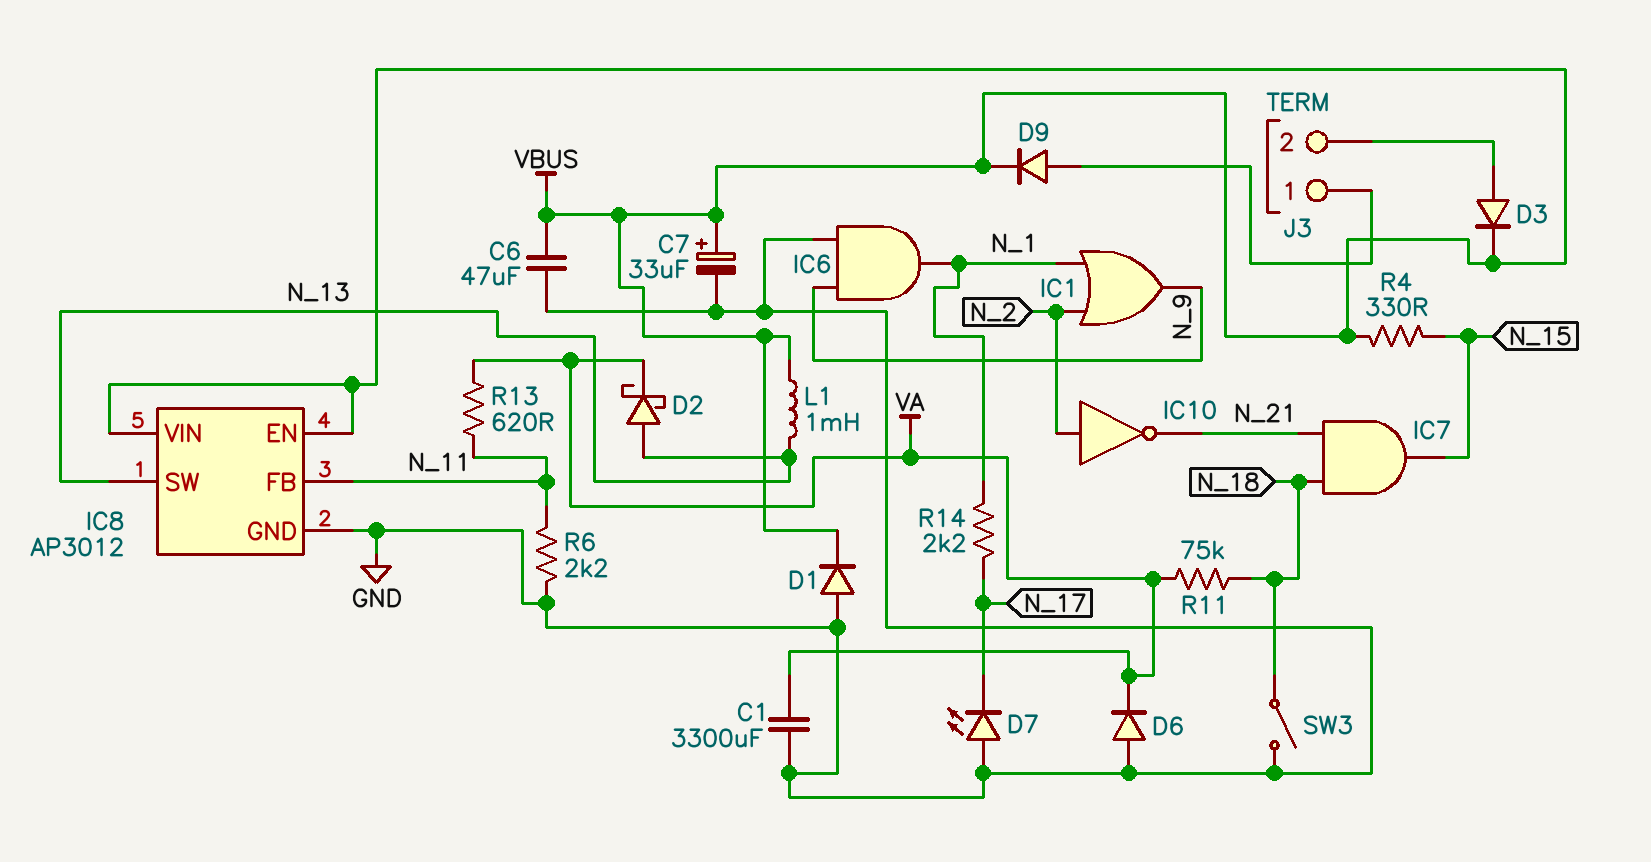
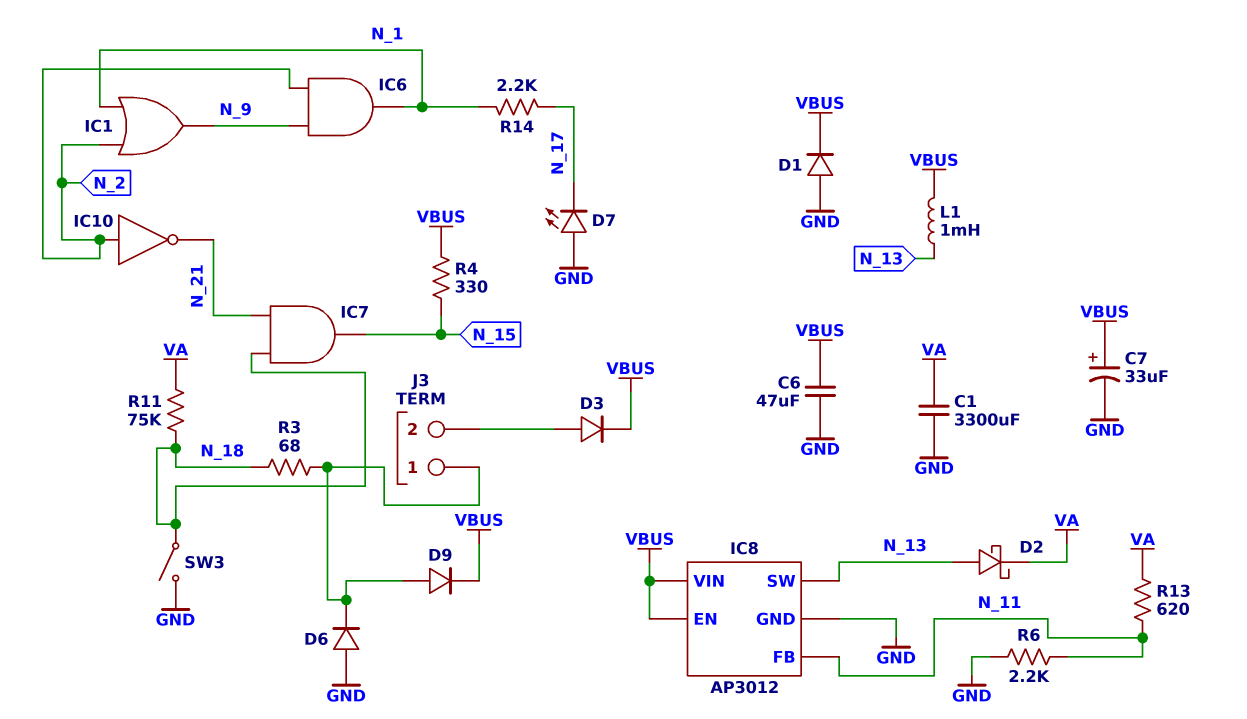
D6: diode (A GND, K VA) -> diode (A GND, K J3/1)
IC6: AND (in GND, in N_9, out N_1) -> AND (in N_2, in N_9, out N_1)
R3: none -> 68 (J3/1, N_18)

